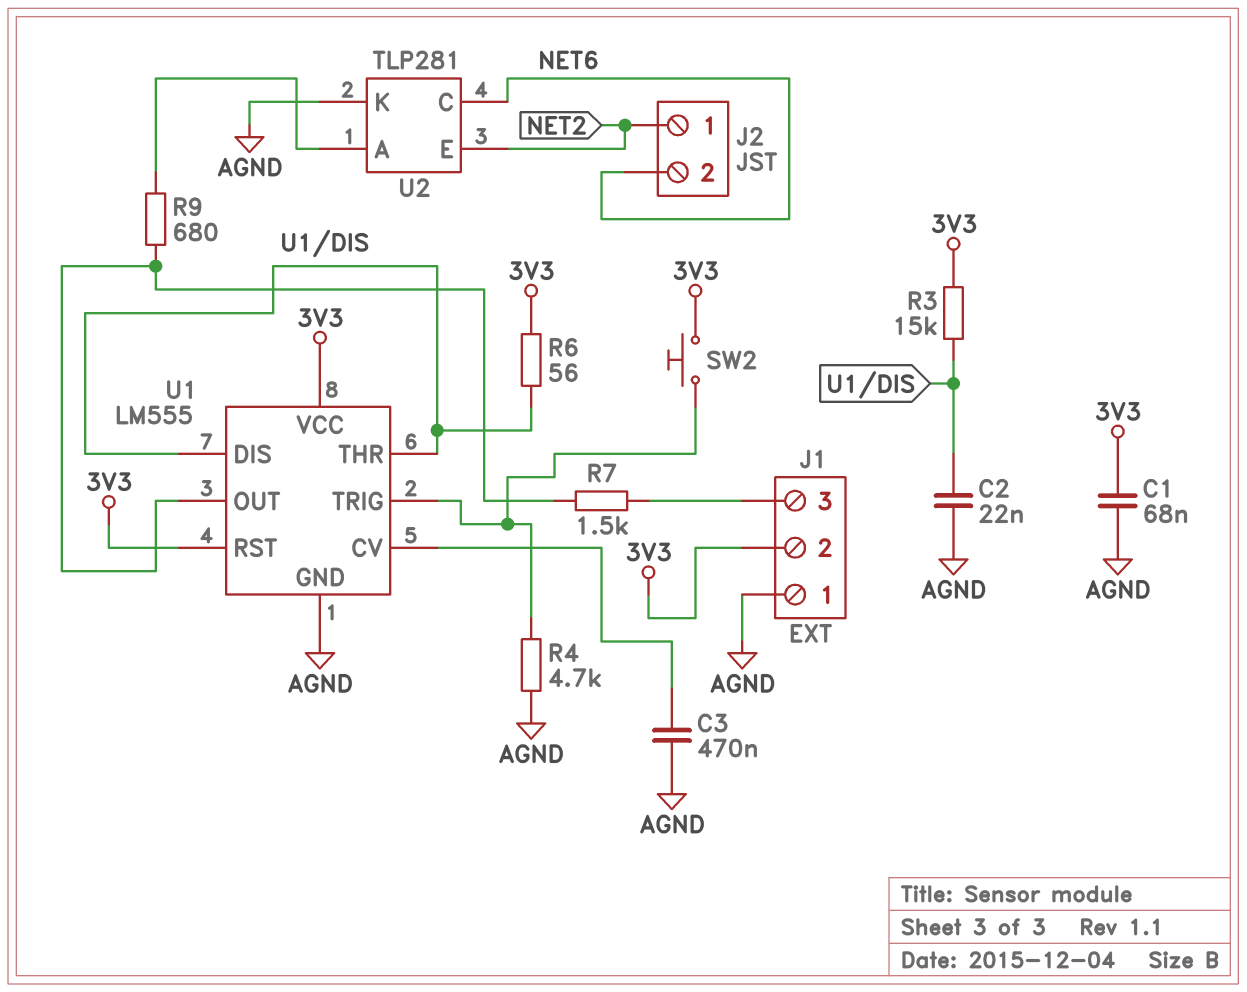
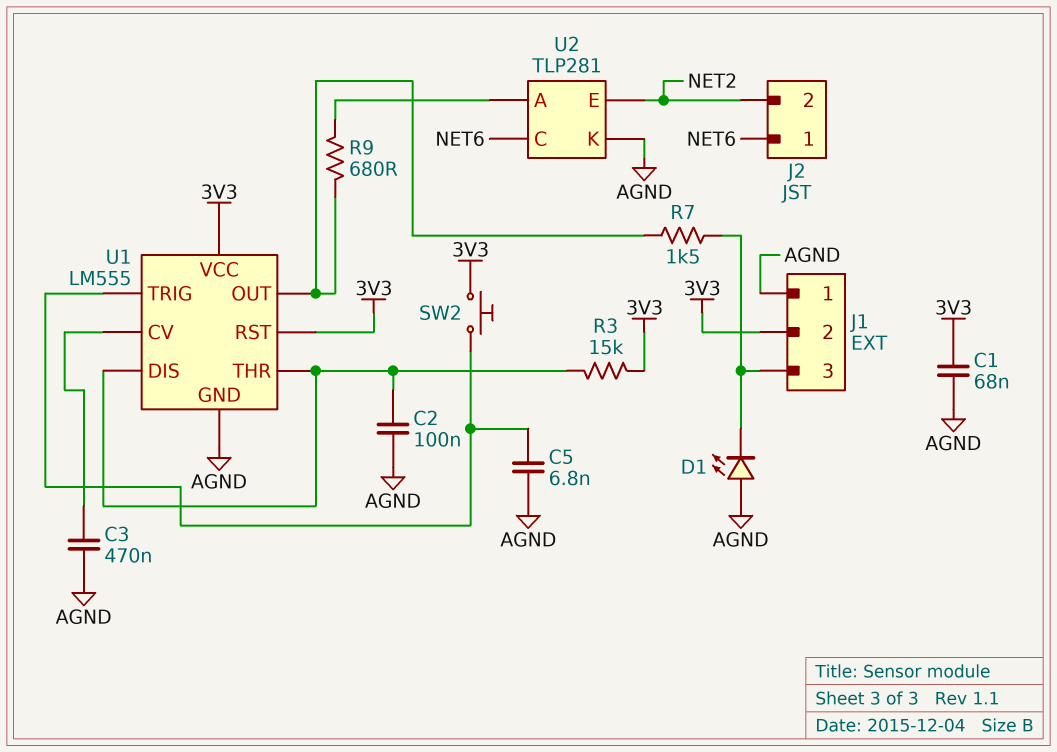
C2: 22nF (AGND, U1/DIS) -> 100nF (AGND, U1/DIS)
C5: none -> 6.8nF (AGND, U1/TRIG)
D1: none -> LED (A AGND, K J1/3)
J2 pin 1: NET2 -> NET6
J2 pin 2: NET6 -> NET2
R4: 4.7k (AGND, U1/TRIG) -> none
R6: 56 (3V3, U1/DIS) -> none

